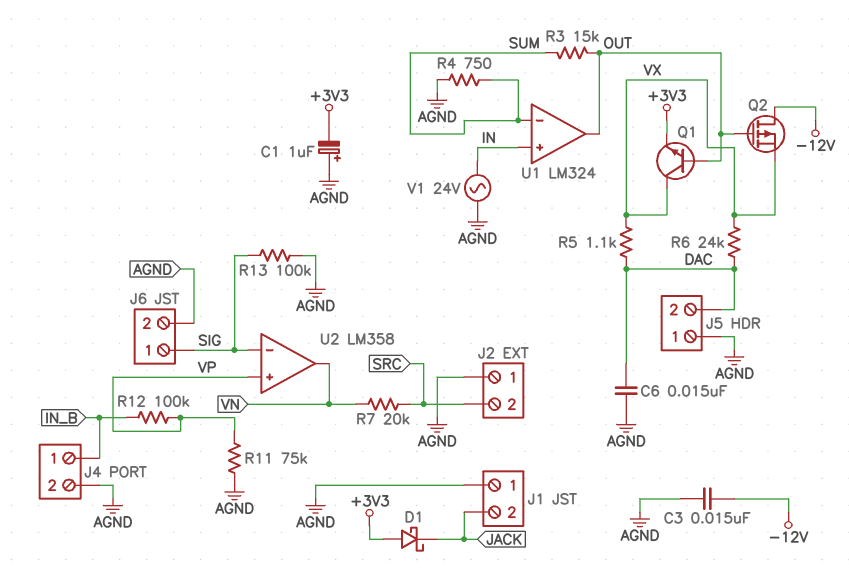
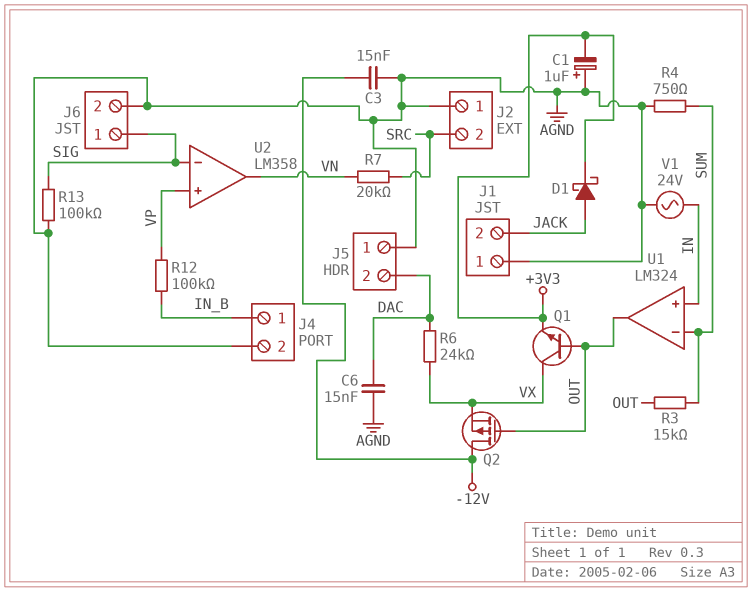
D1: schottky (A +3V3, K JACK) -> schottky (A JACK, K +3V3)
R5: 1.1k (DAC, VX) -> none
R11: 75k (AGND, VP) -> none

